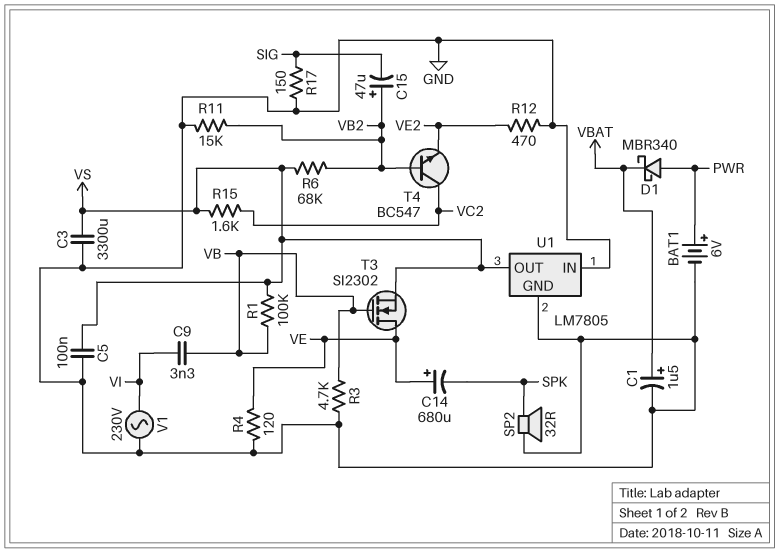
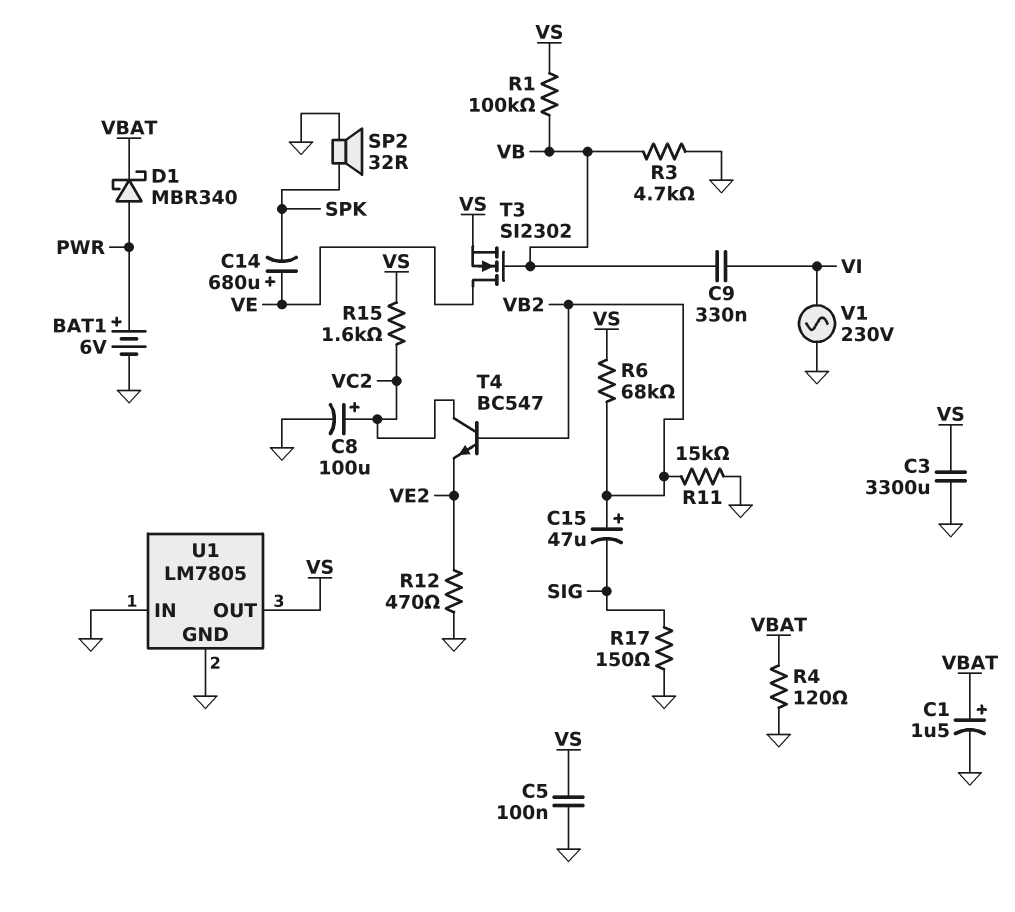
C8: none -> 100uF (plus VC2, minus GND)
C9: 3.3nF (VB, VI) -> 330nF (VB, VI)
R4: 120 (GND, VE) -> 120 (GND, VBAT)

